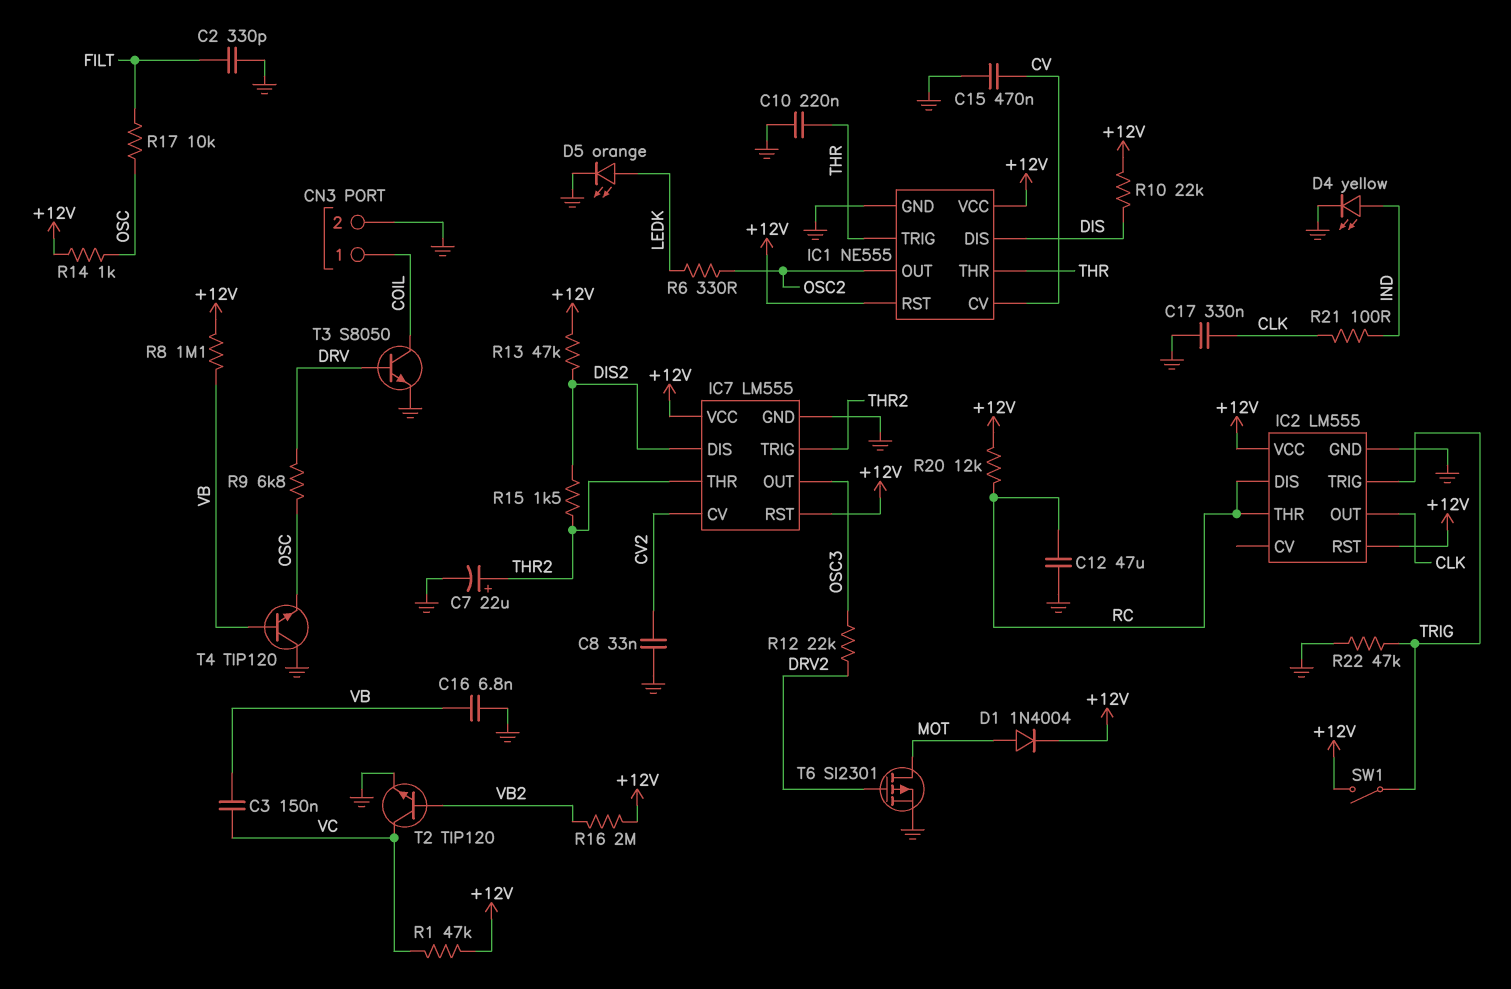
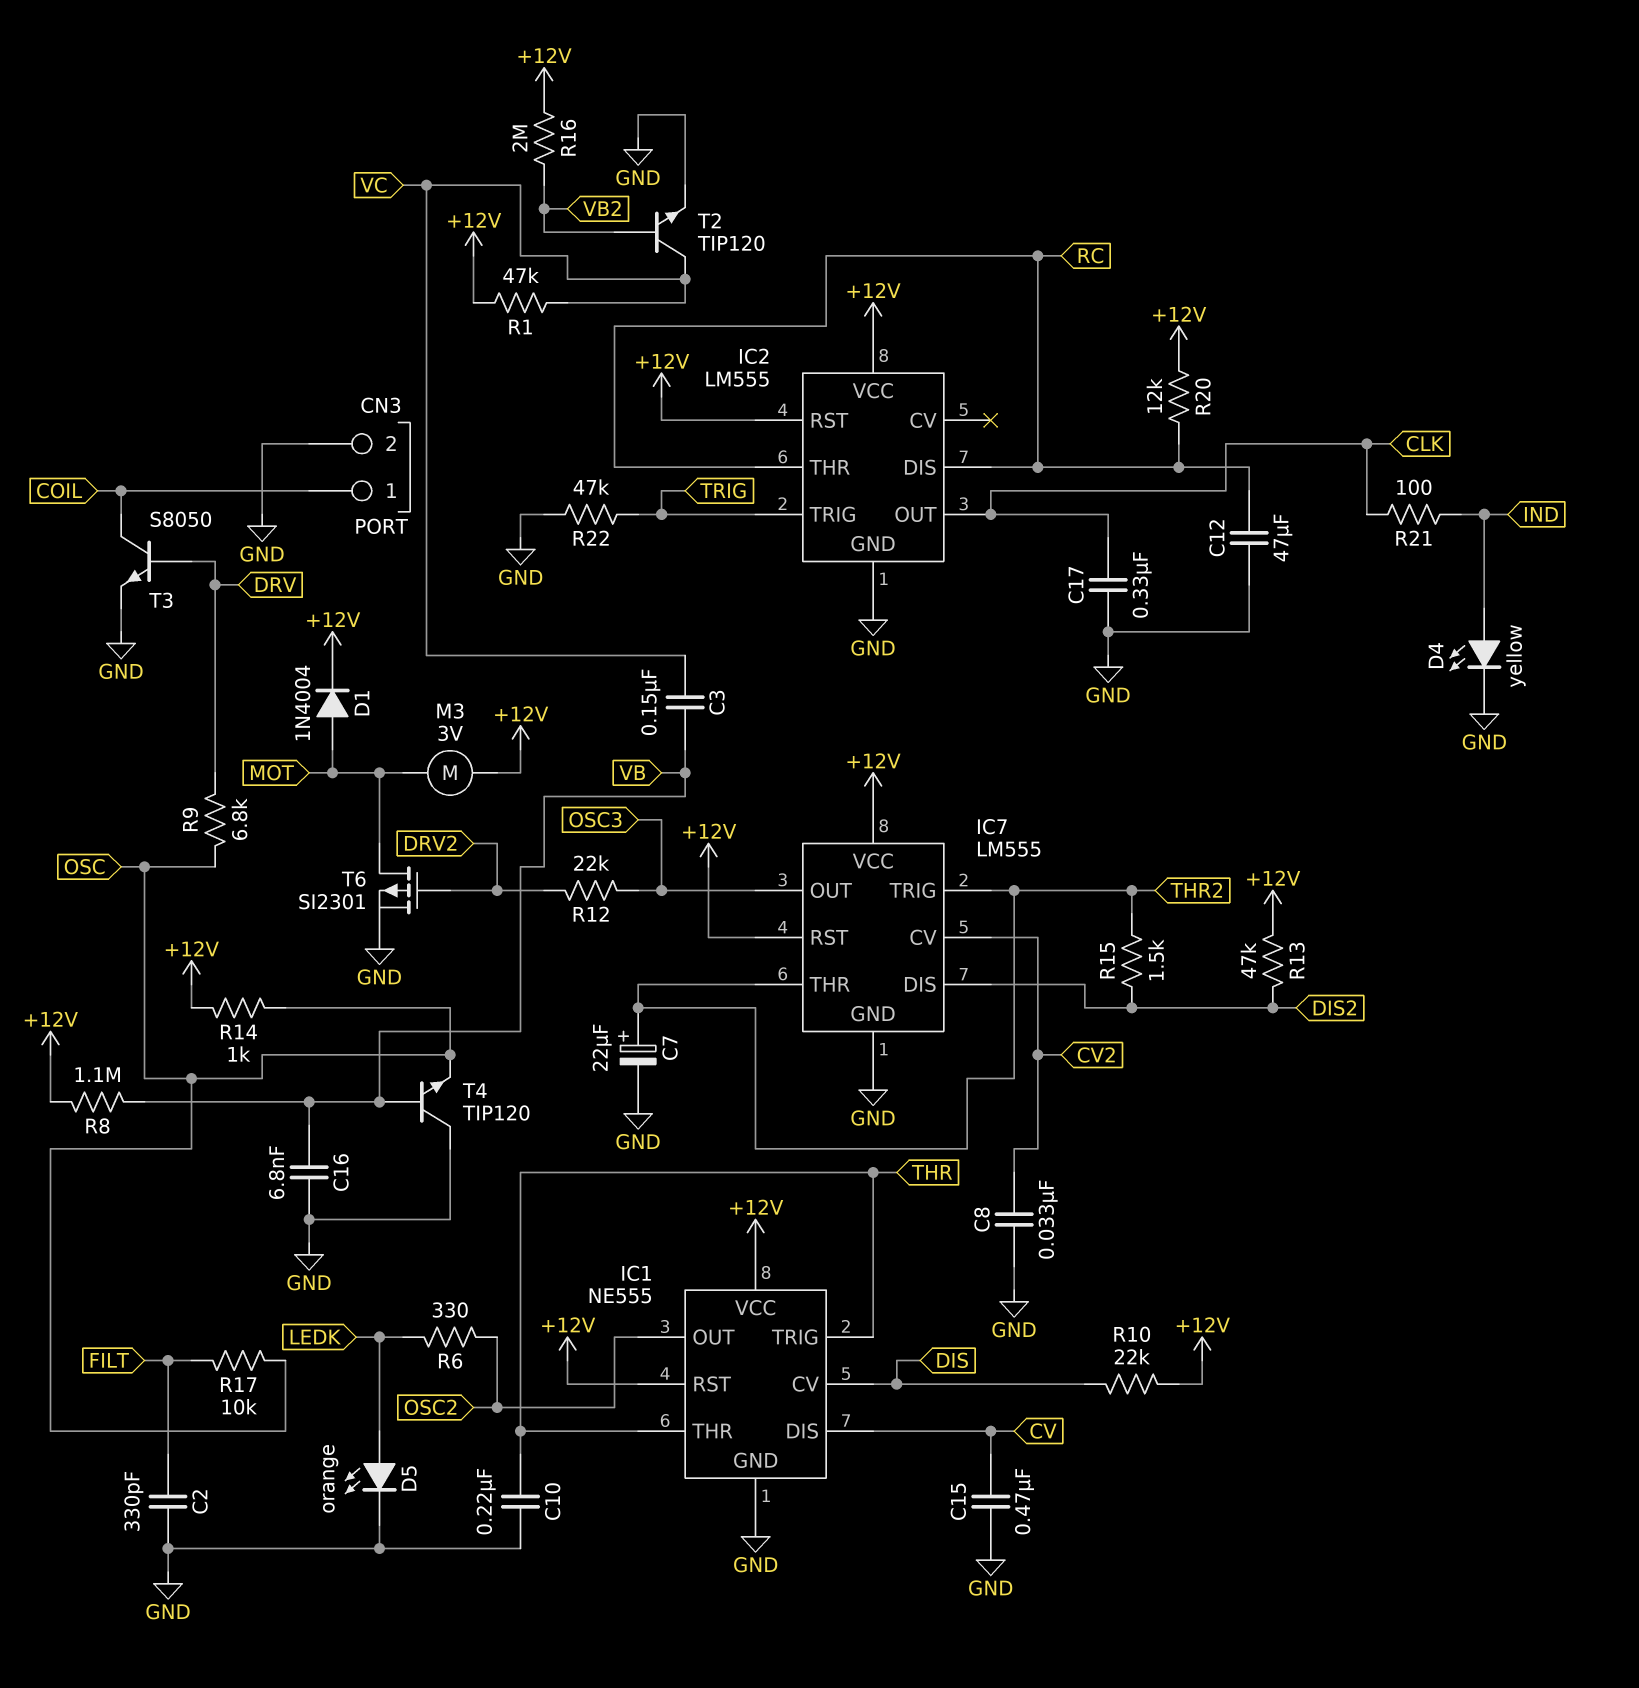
IC1 pin CV: CV -> DIS
IC1 pin DIS: DIS -> CV
M3: none -> motor 3V (+12V, MOT)
SW1: switch (+12V, TRIG) -> none

